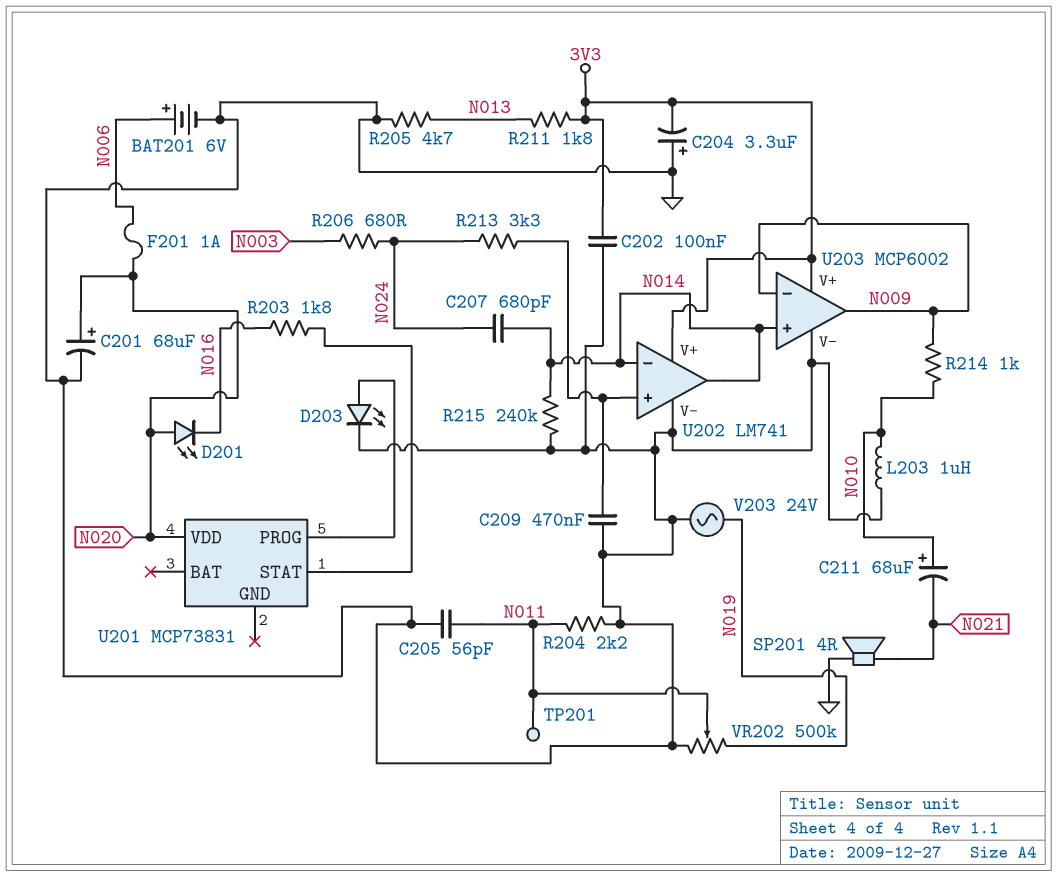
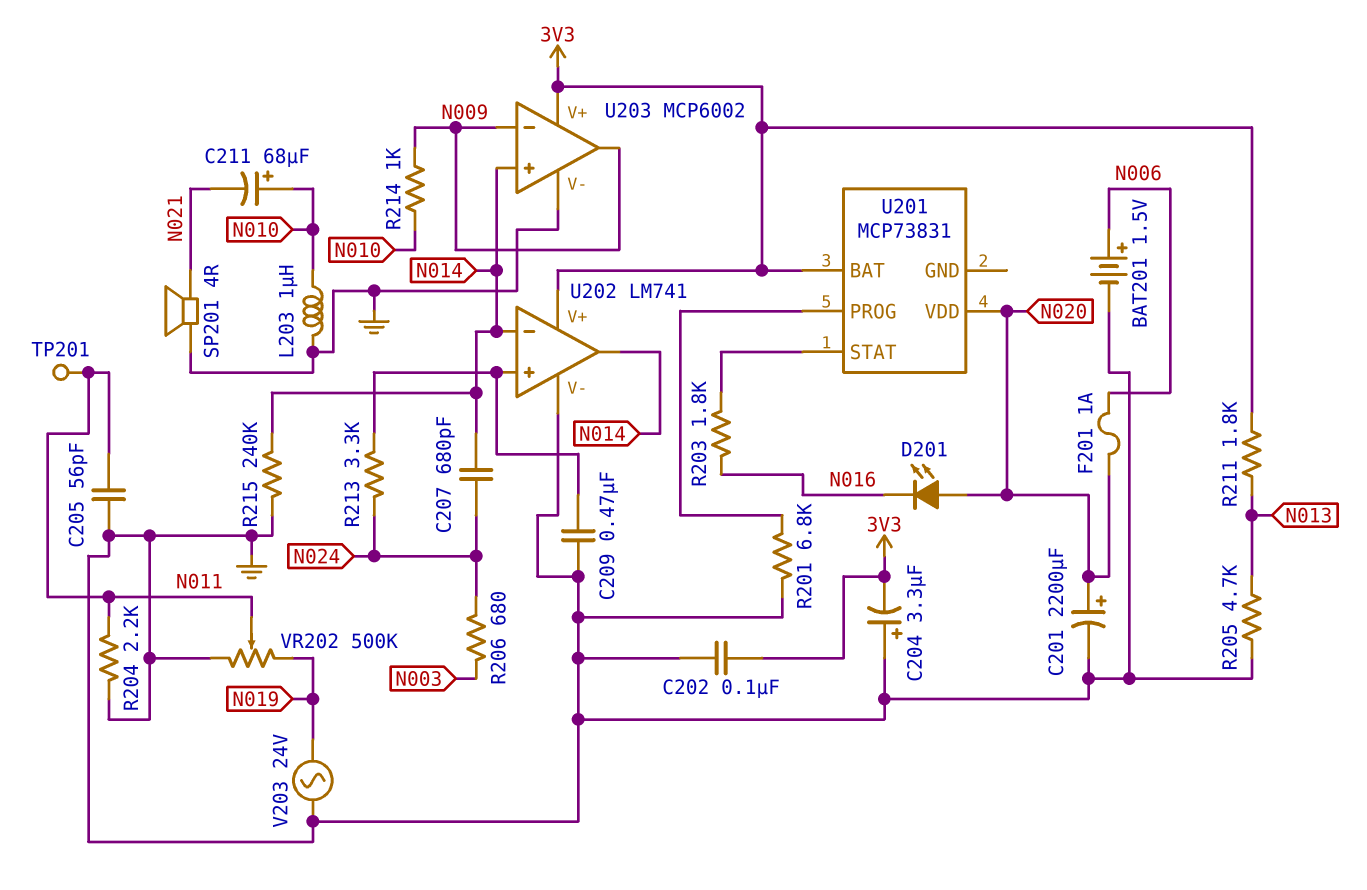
BAT201: 6V (plus N006, minus GND) -> 1.5V (plus N006, minus GND)
C201: 68uF (plus N020, minus GND) -> 2200uF (plus N020, minus GND)
D203: LED (A U201/PROG, K GND) -> none
R201: none -> 6.8k (GND, U201/PROG)
U201 pin BAT: none -> 3V3

